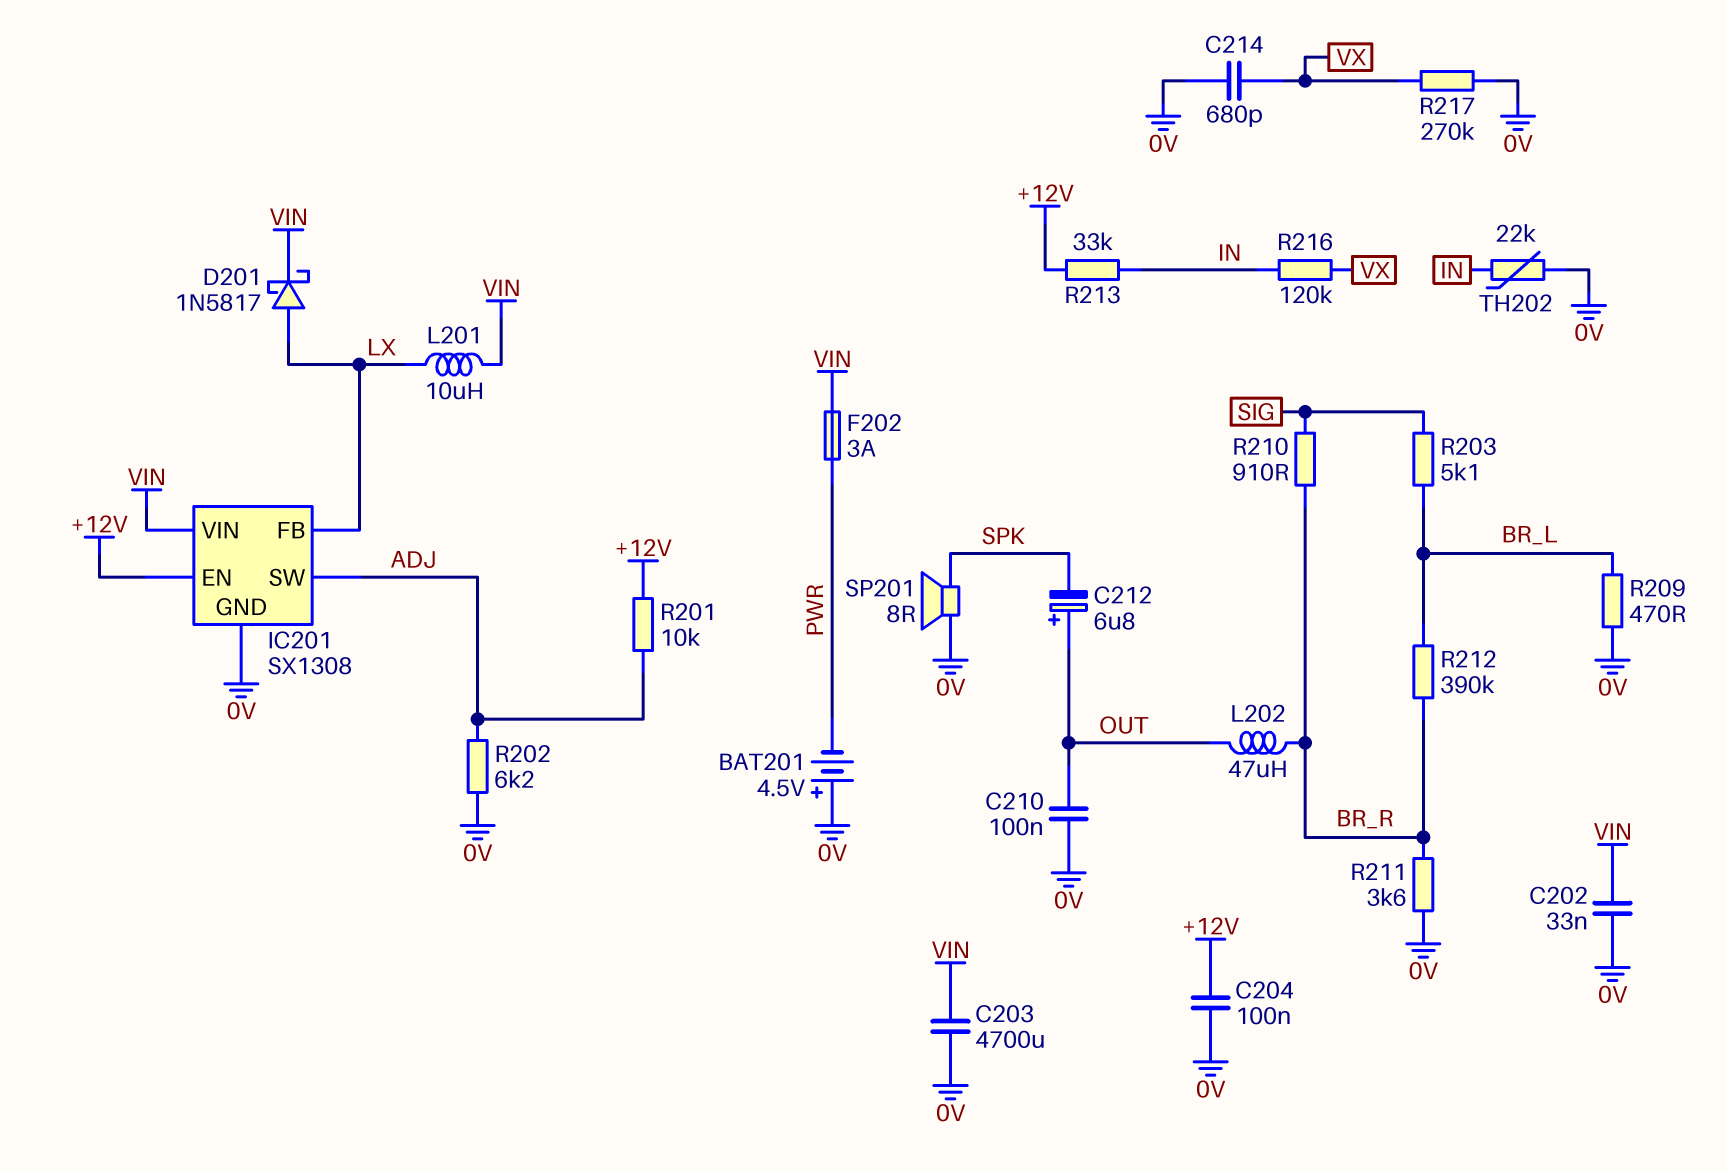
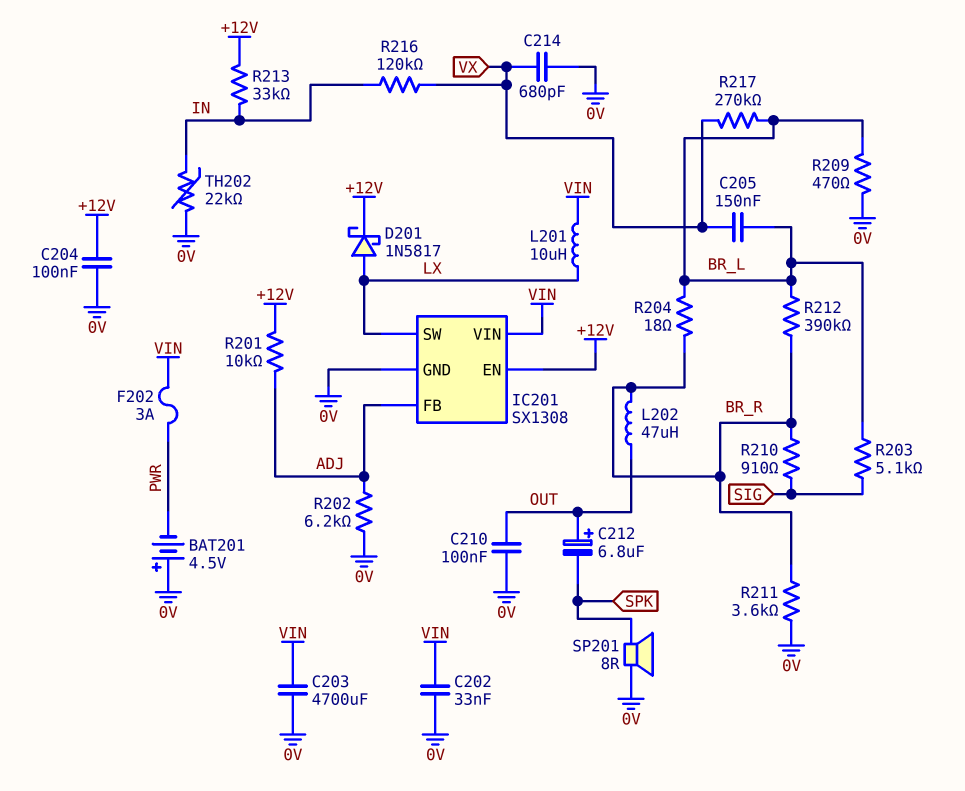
C205: none -> 150nF (BR_L, VX)
D201: schottky 1N5817 (A LX, K VIN) -> schottky 1N5817 (A LX, K +12V)
IC201 pin FB: LX -> ADJ
IC201 pin SW: ADJ -> LX
R204: none -> 18 (BR_L, BR_R)
R217: 270k (0V, VX) -> 270k (BR_L, VX)

